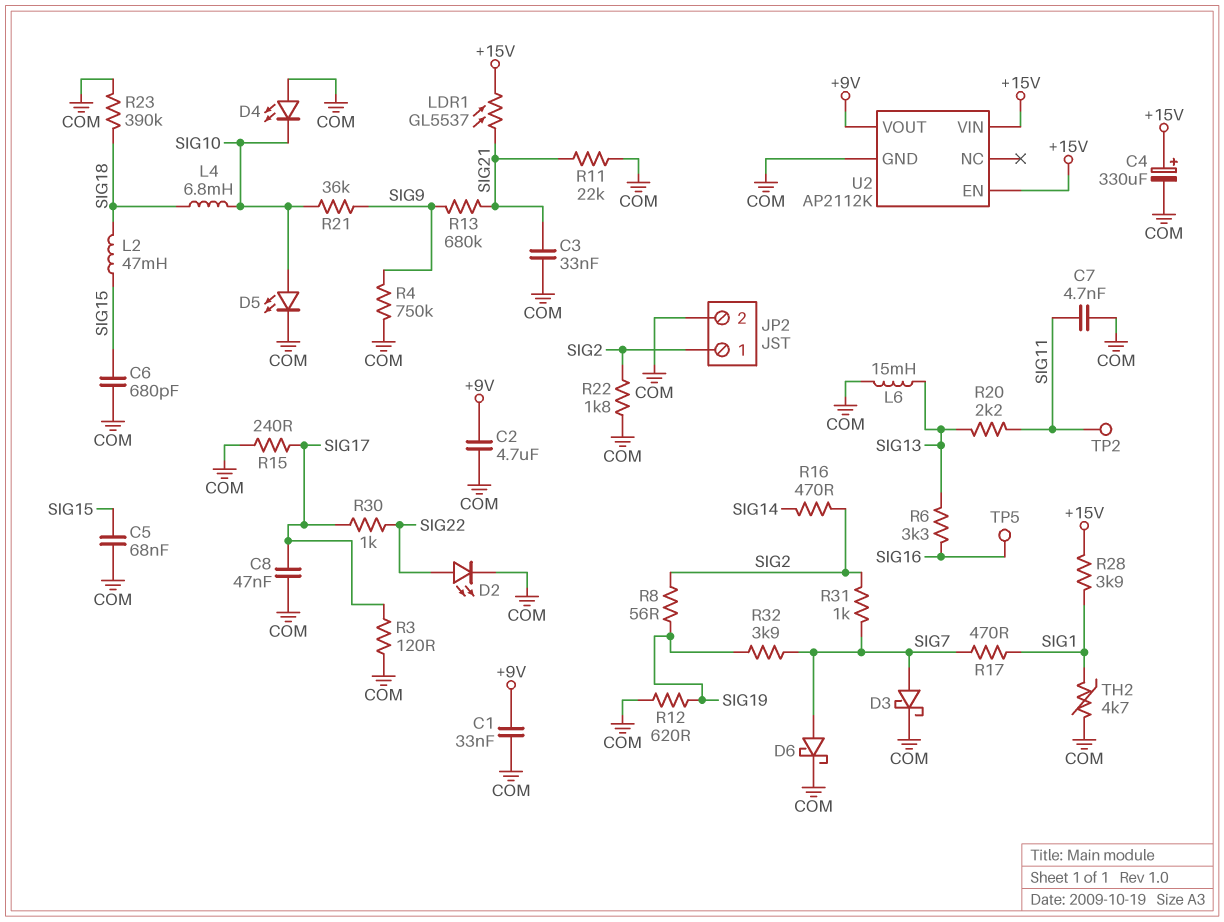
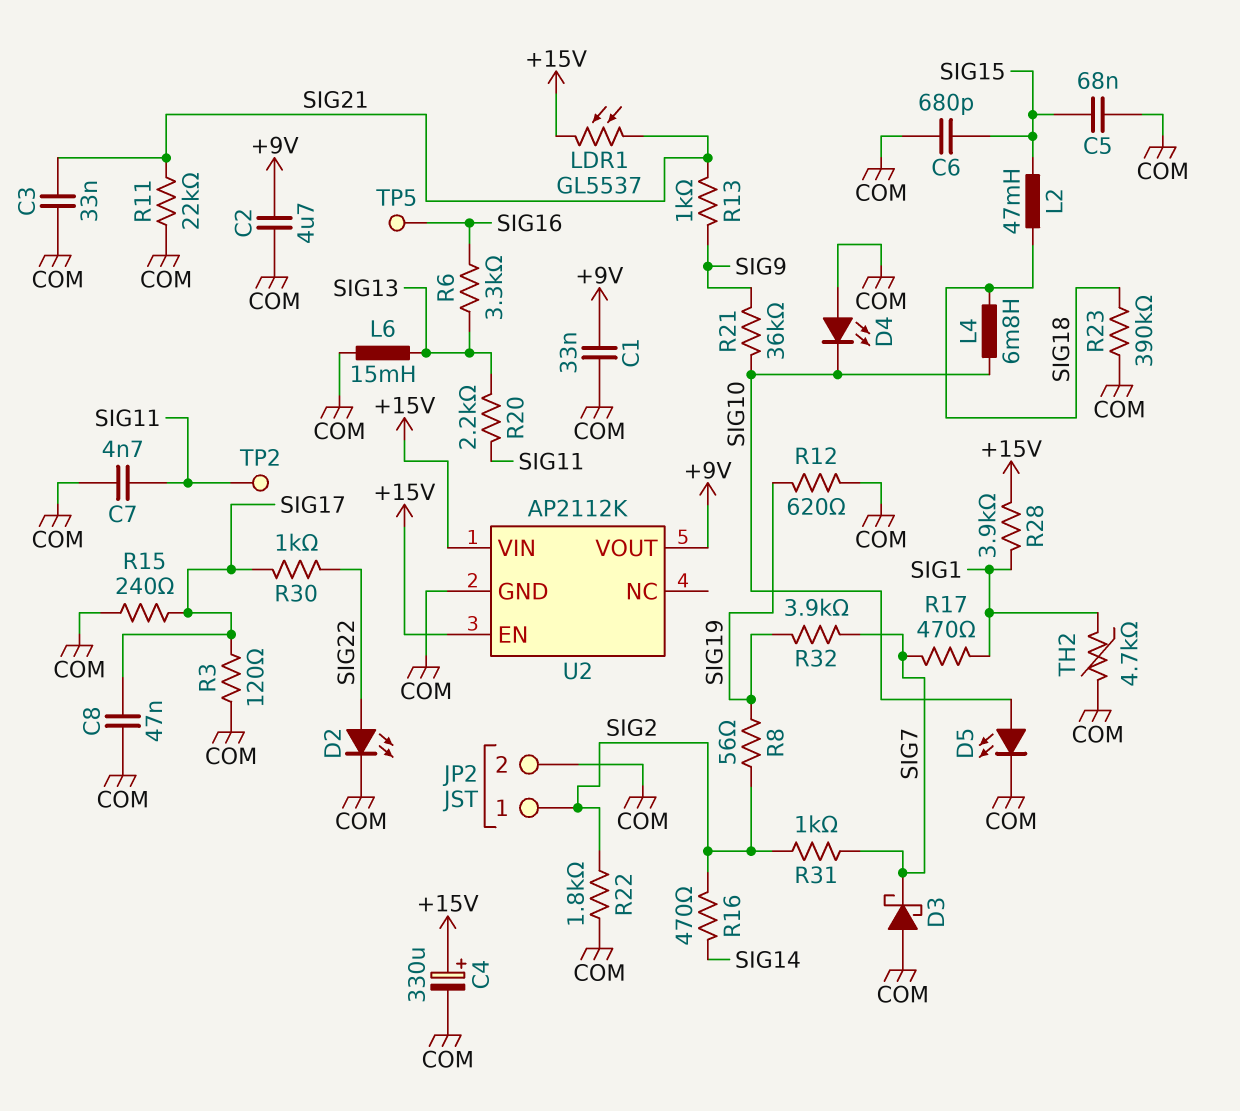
D3: schottky (A SIG7, K COM) -> schottky (A COM, K SIG7)
D6: schottky (A SIG7, K COM) -> none
R4: 750k (COM, SIG9) -> none
R13: 680k (SIG9, SIG21) -> 1k (SIG9, SIG21)

